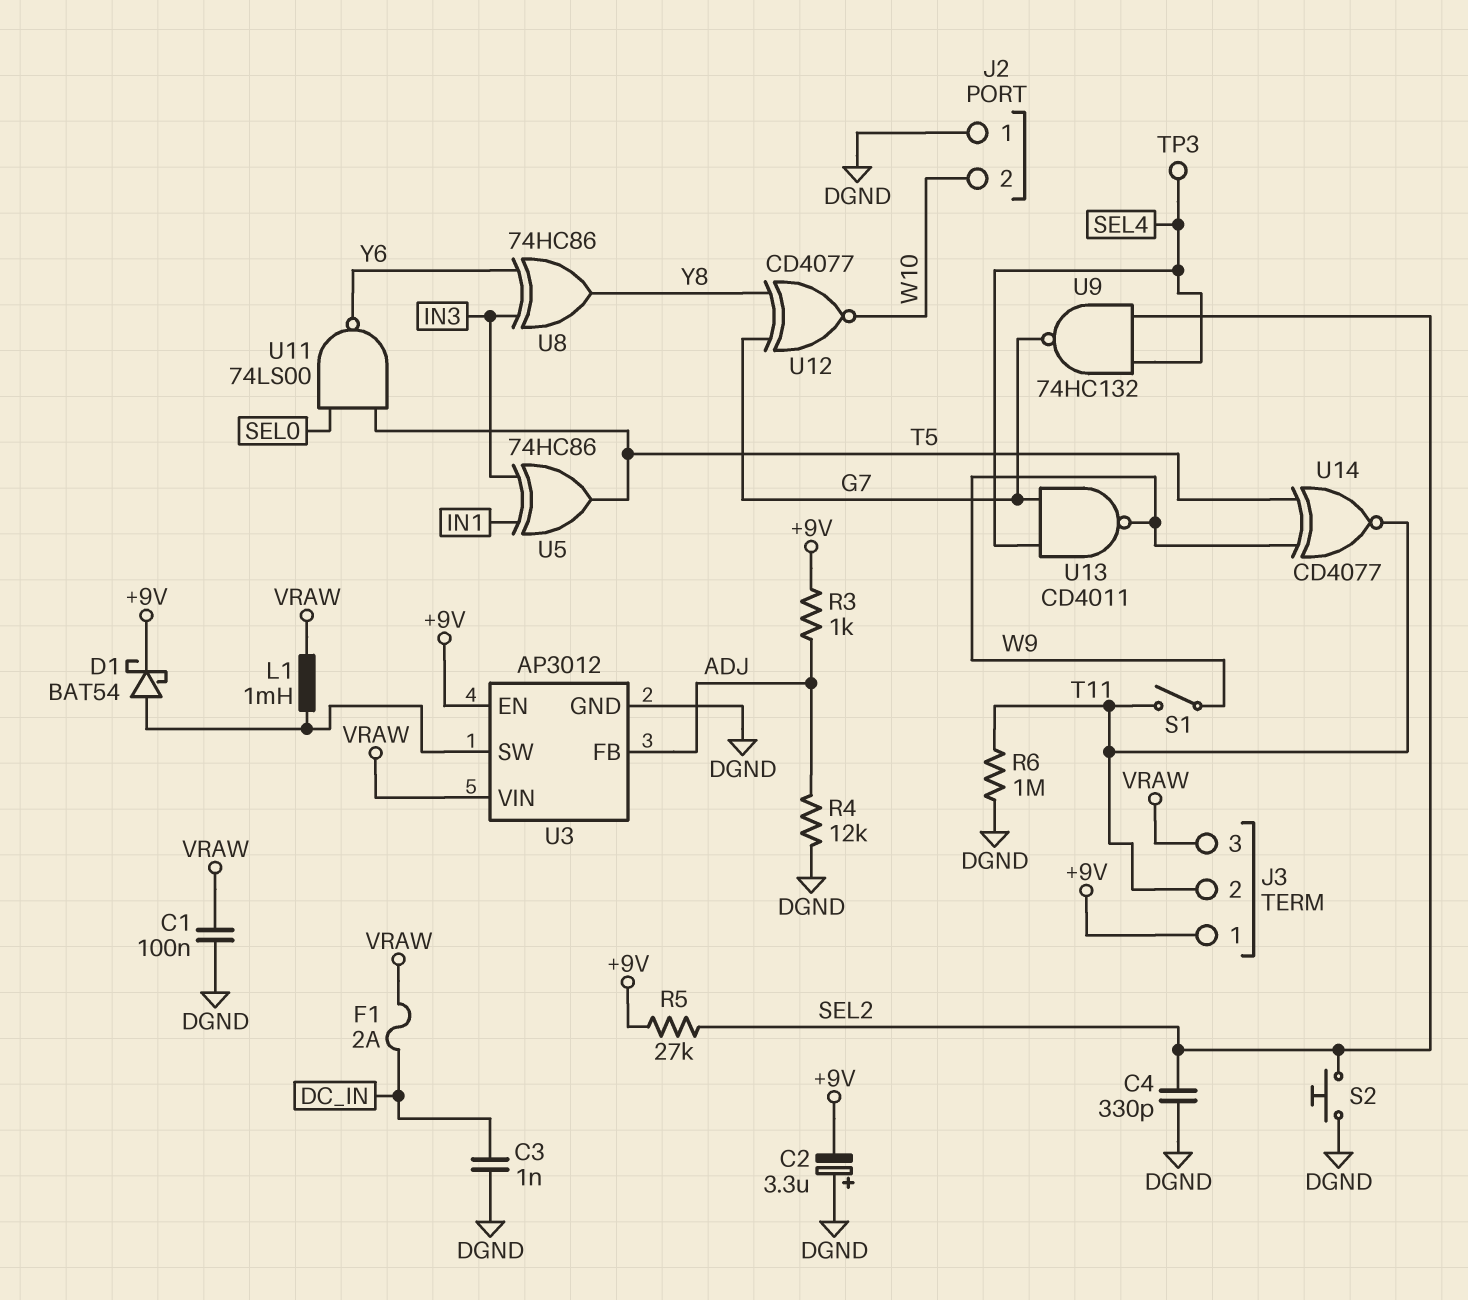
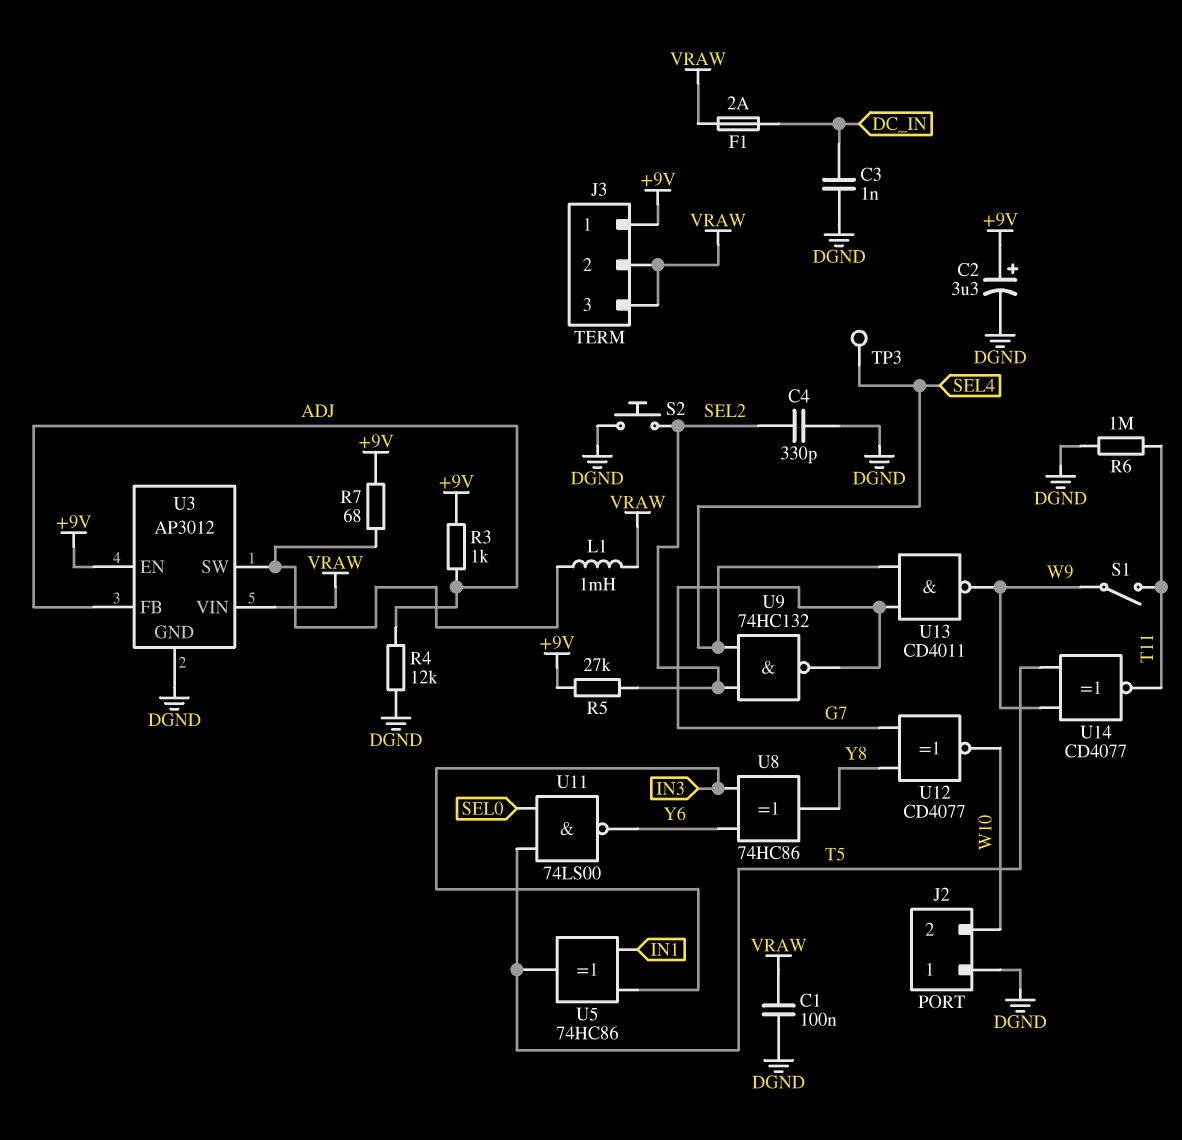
C2: 3.3uF (plus DGND, minus +9V) -> 3.3uF (plus +9V, minus DGND)
D1: schottky BAT54 (A U3/SW, K +9V) -> none
J3 pin 2: T11 -> VRAW
R7: none -> 68 (+9V, U3/SW)

